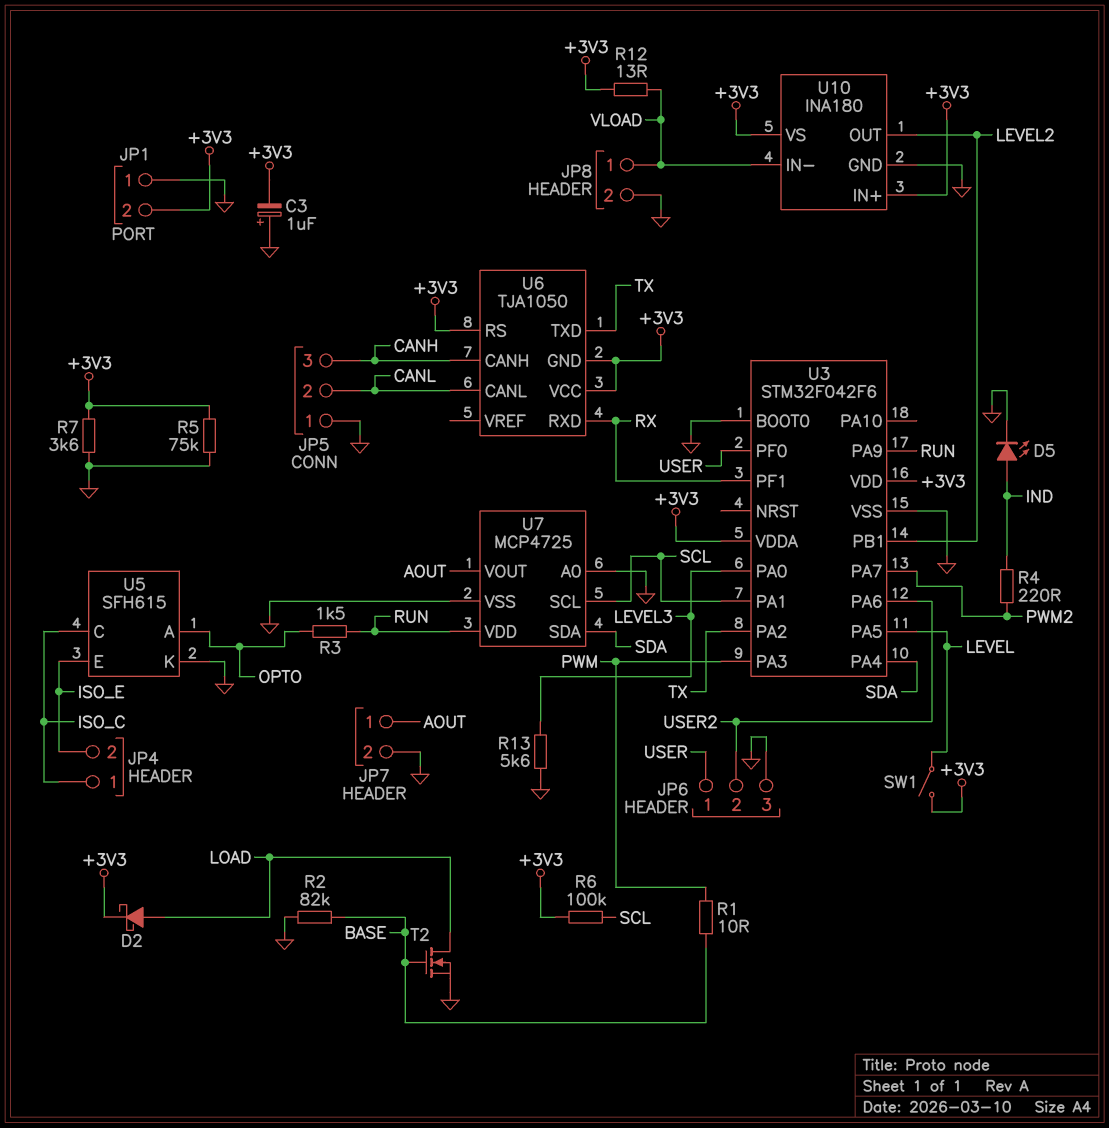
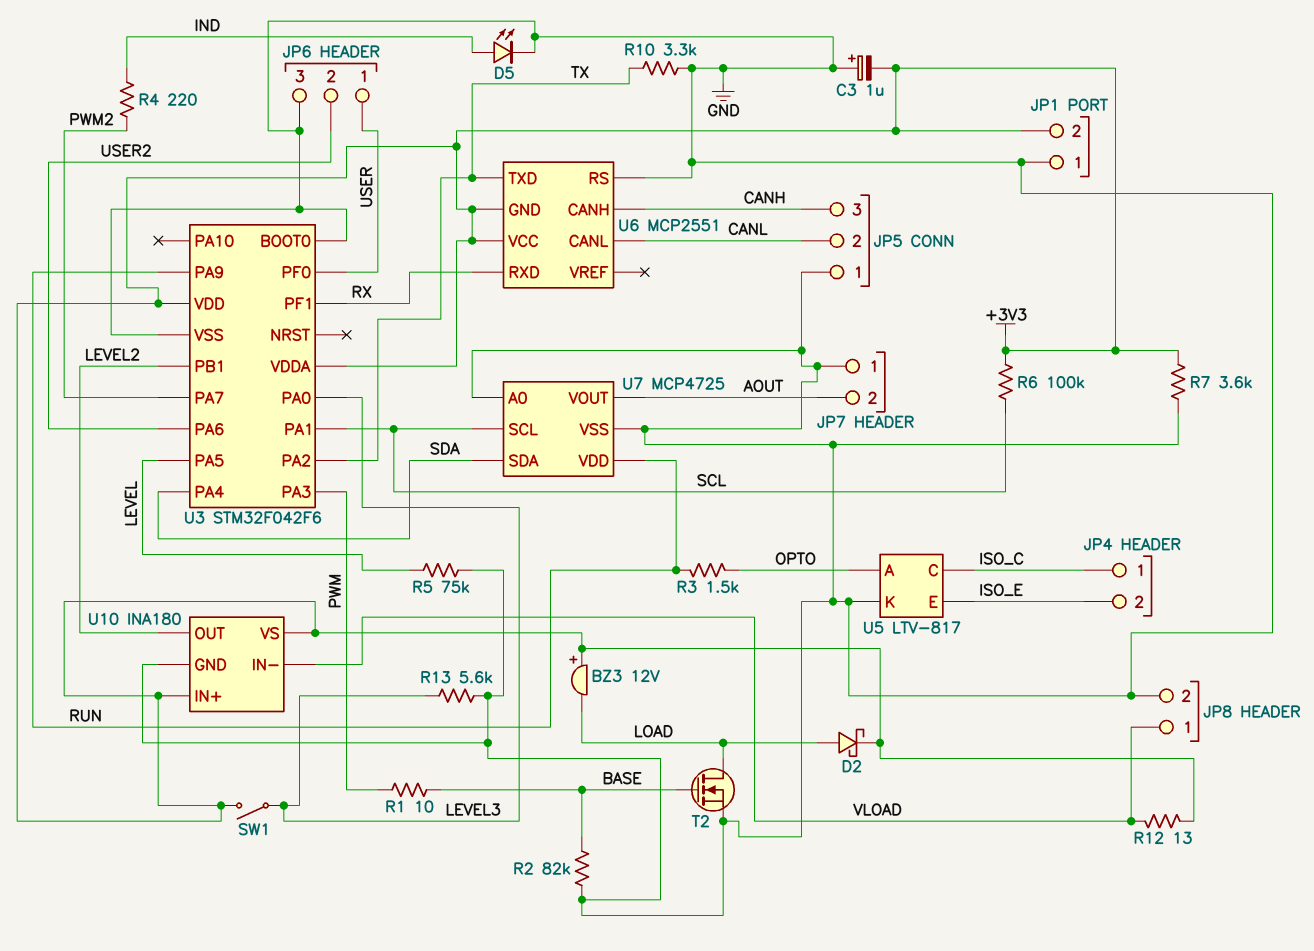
BZ3: none -> buzzer 12V (plus +3V3, minus LOAD)
JP7 pin 1: AOUT -> GND
JP7 pin 2: GND -> AOUT
R5: 75k (+3V3, GND) -> 75k (GND, LEVEL)
R10: none -> 3.3k (GND, TX)
SW1: switch (+3V3, LEVEL) -> switch (+3V3, LEVEL3)
U5: SFH615 -> LTV-817
U6: TJA1050 -> MCP2551
U6 pin RS: +3V3 -> GND

